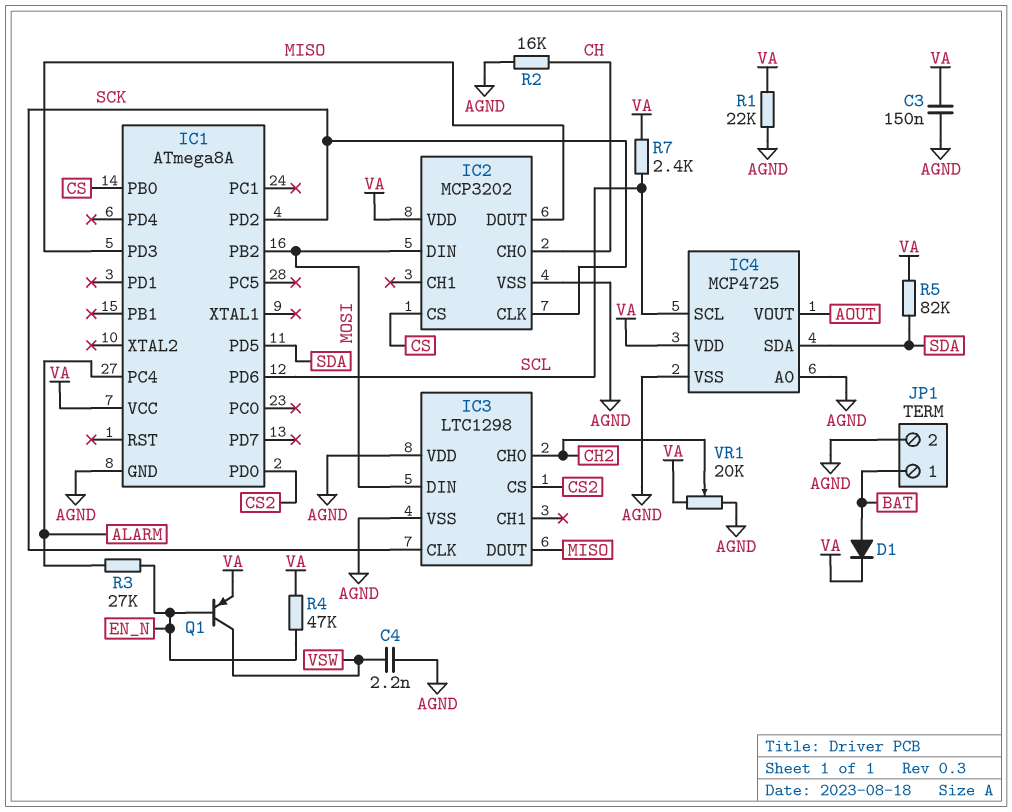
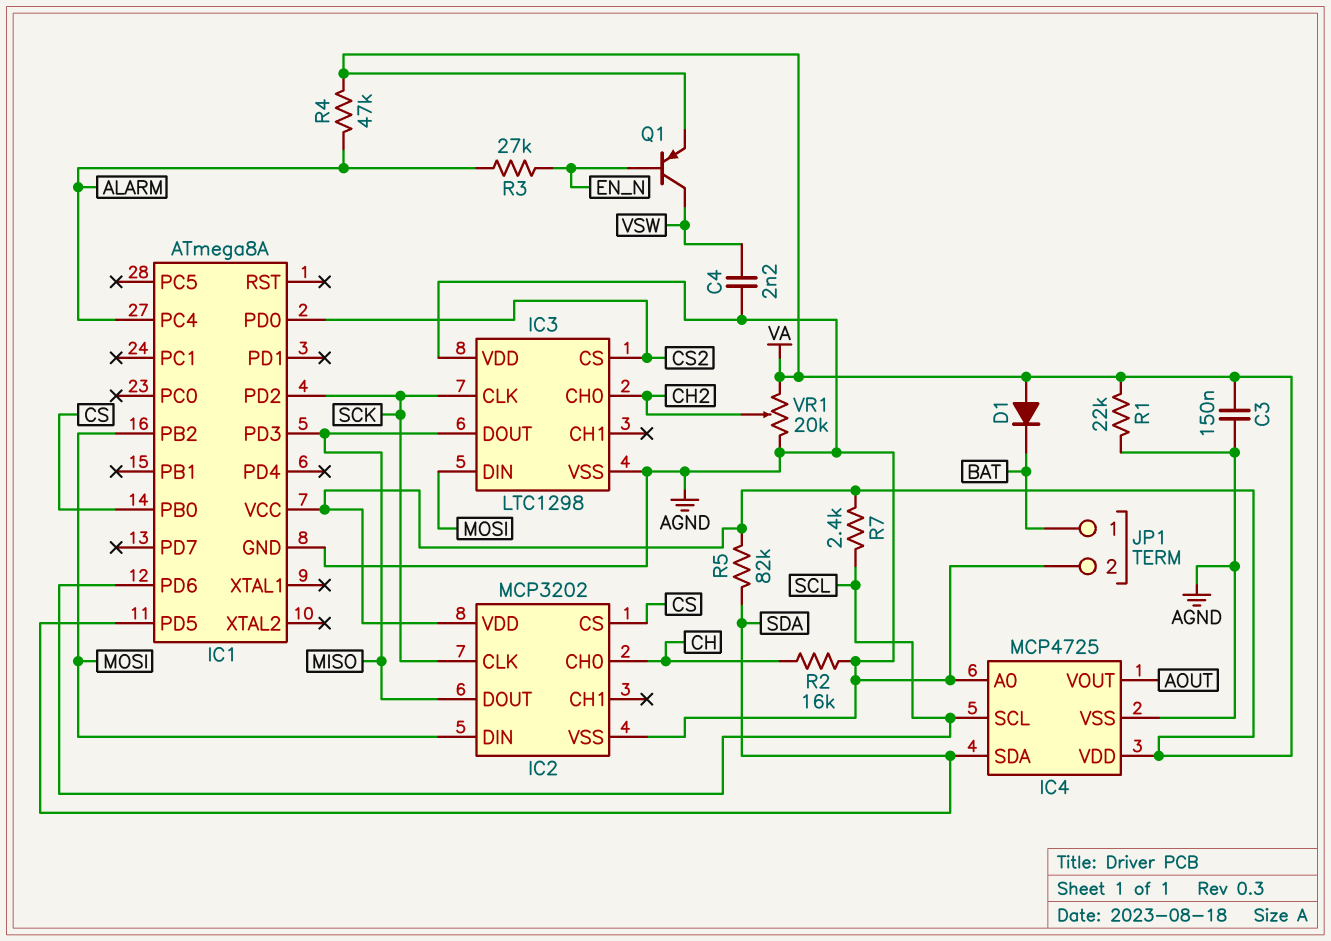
D1: diode (A BAT, K VA) -> diode (A VA, K BAT)
R4: 47k (EN_N, VA) -> 47k (ALARM, VA)

